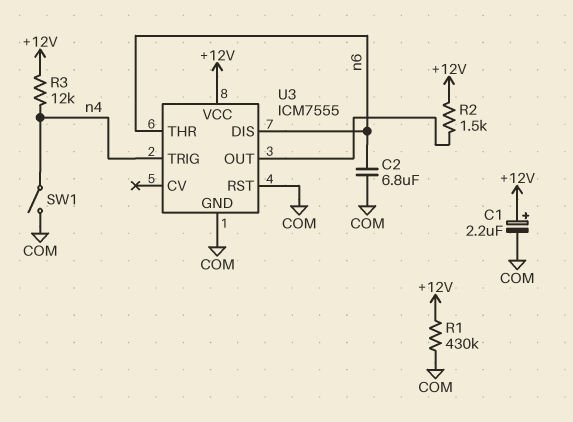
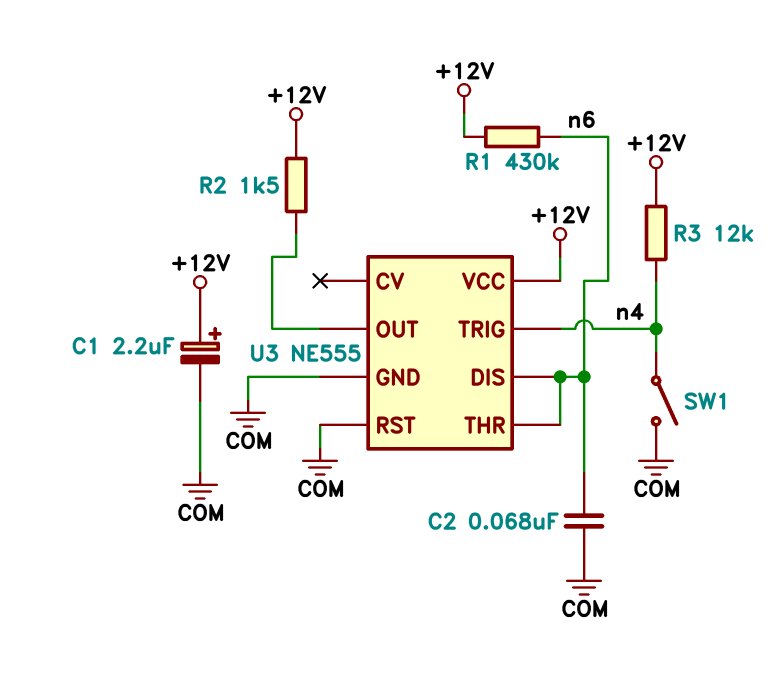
C2: 6.8uF (COM, n6) -> 68nF (COM, n6)
R1: 430k (+12V, COM) -> 430k (+12V, n6)
U3: ICM7555 -> NE555

